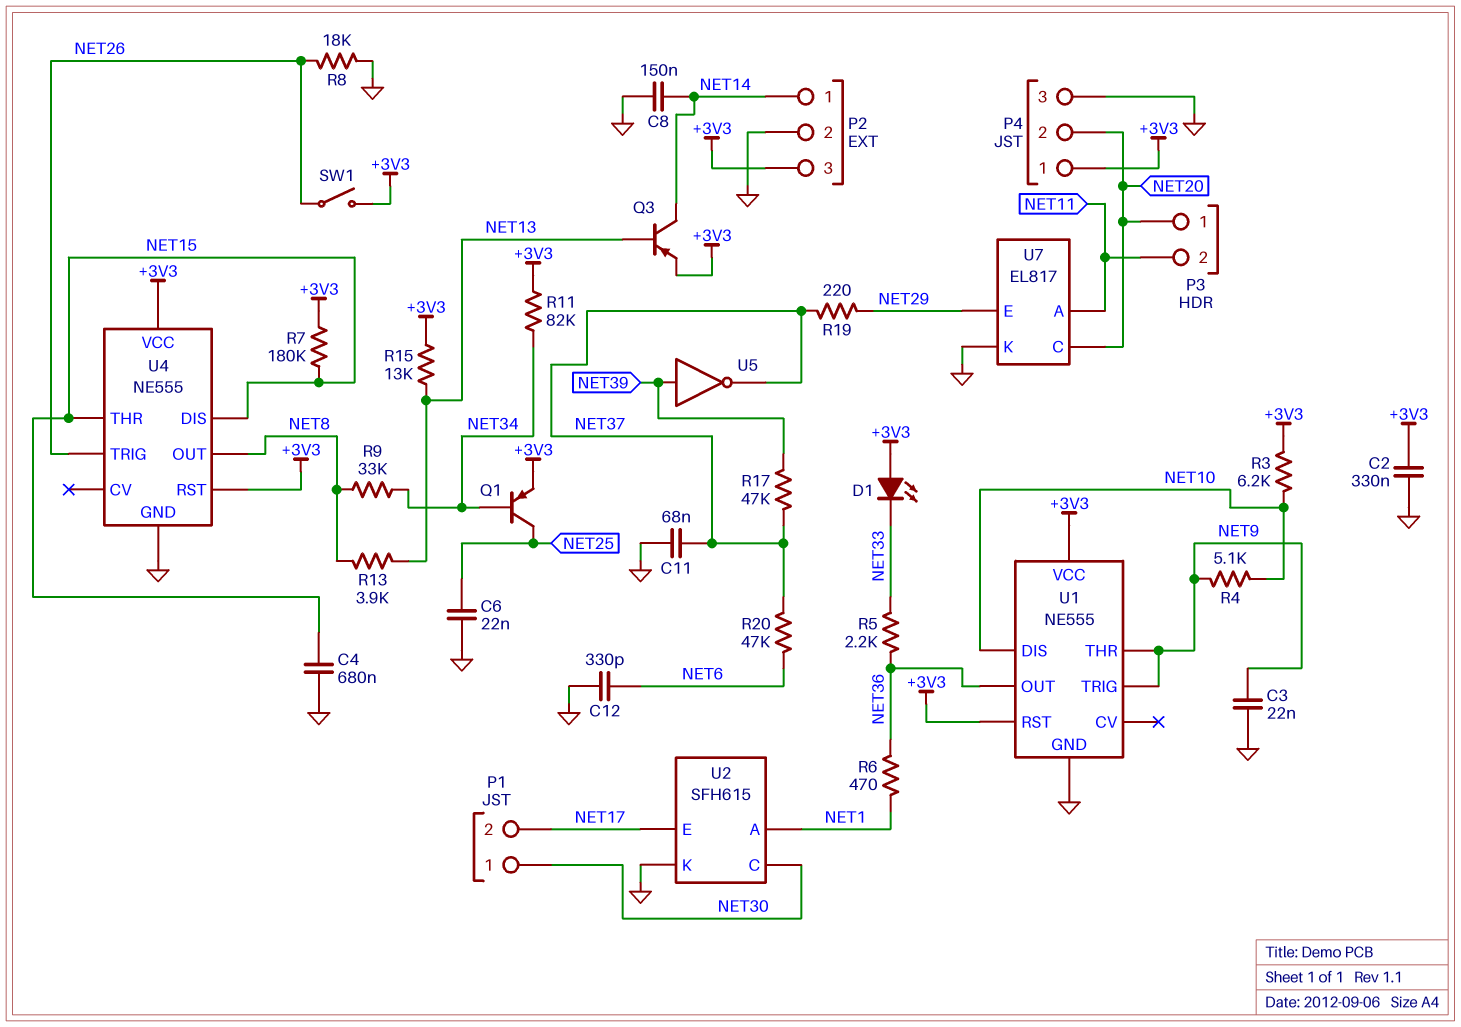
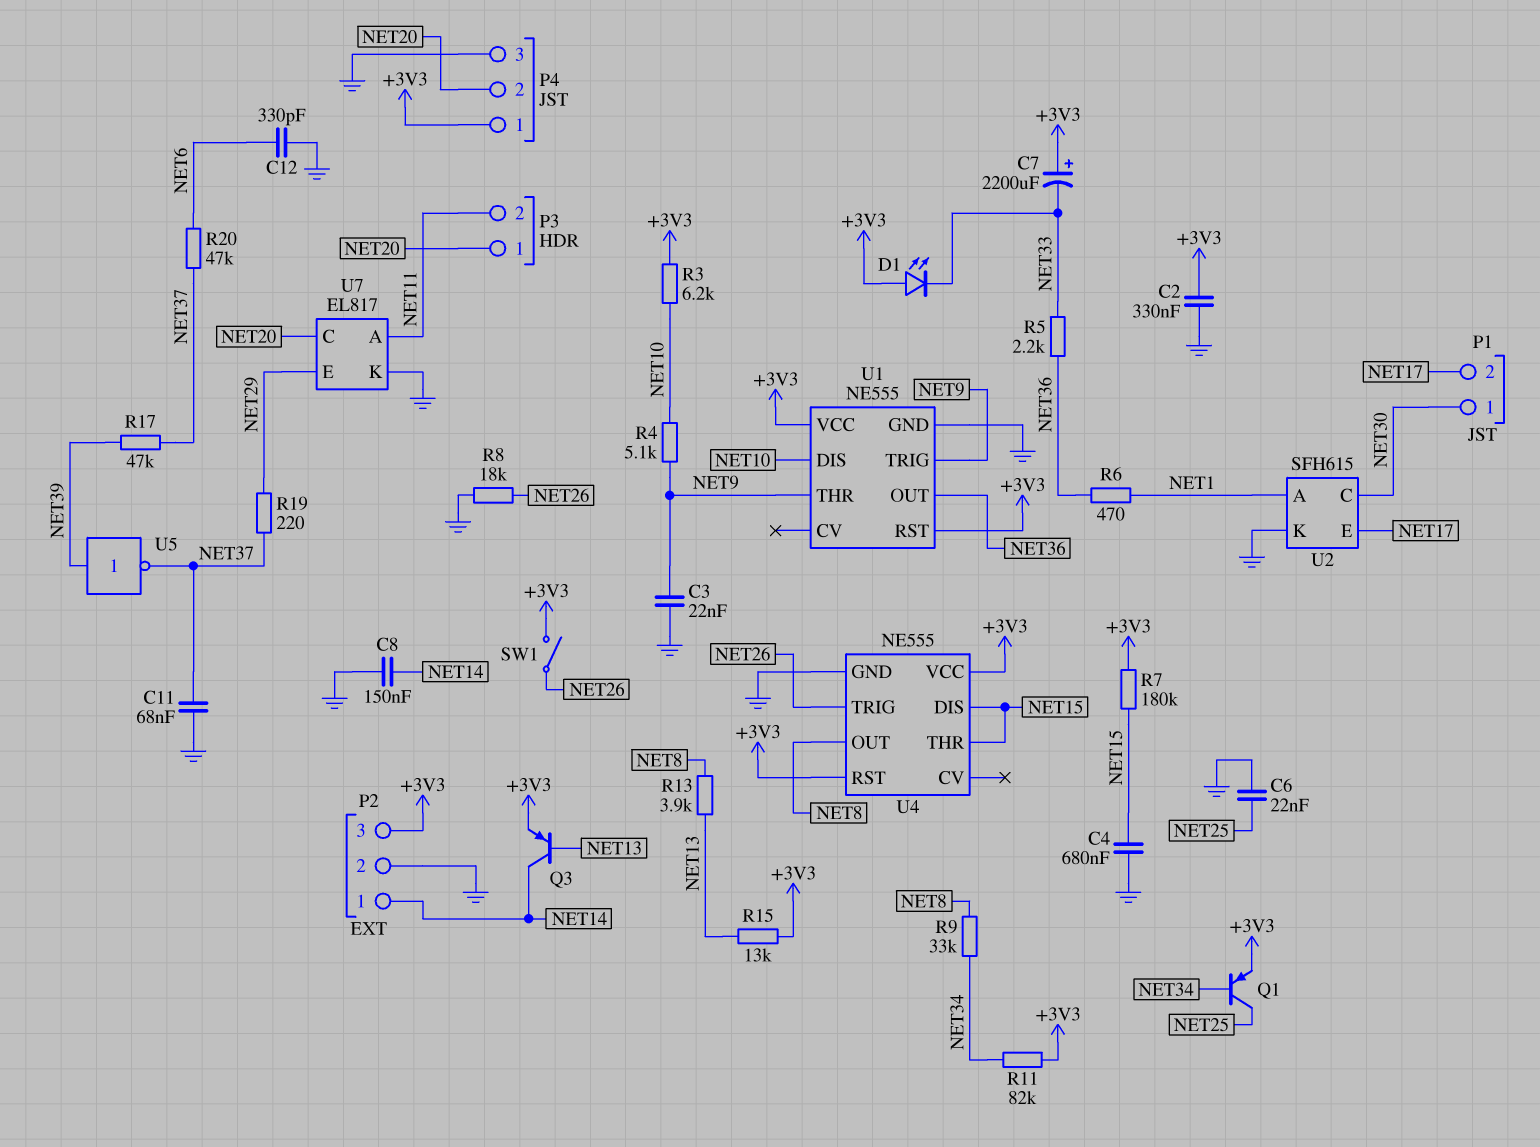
C7: none -> 2200uF (plus +3V3, minus NET33)

